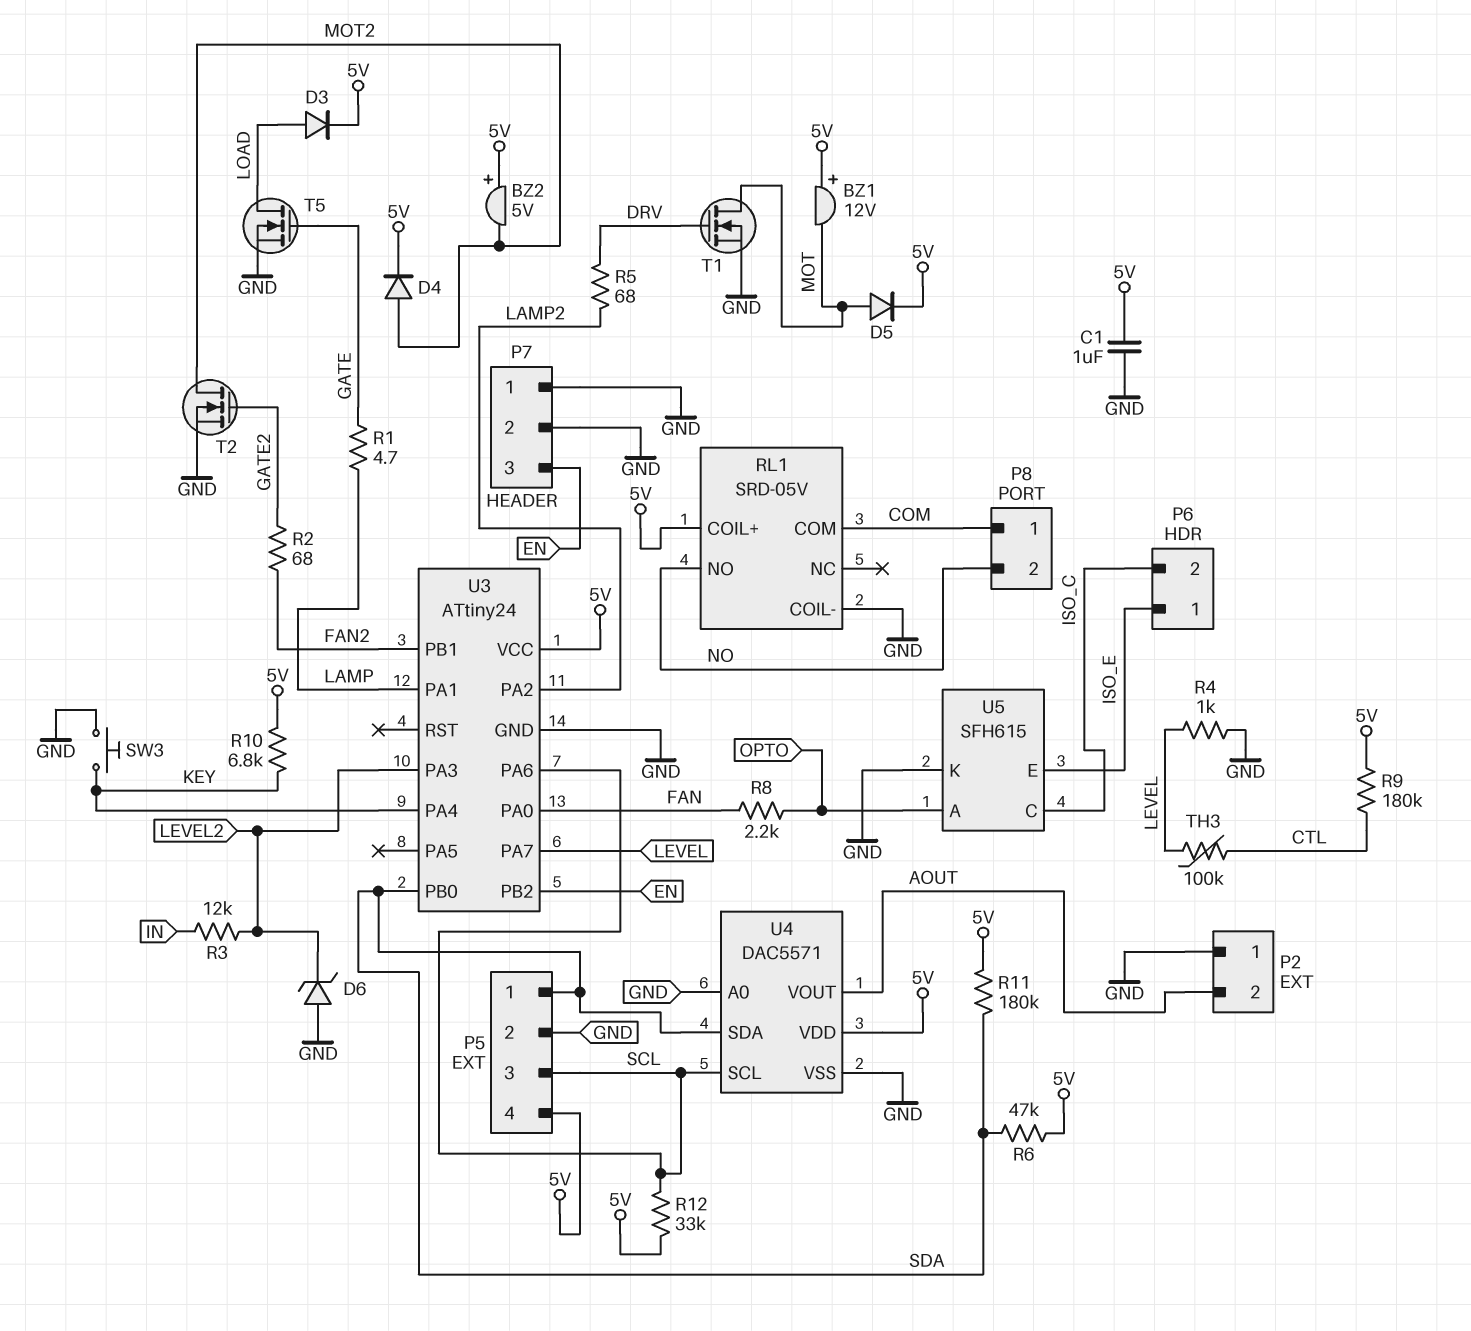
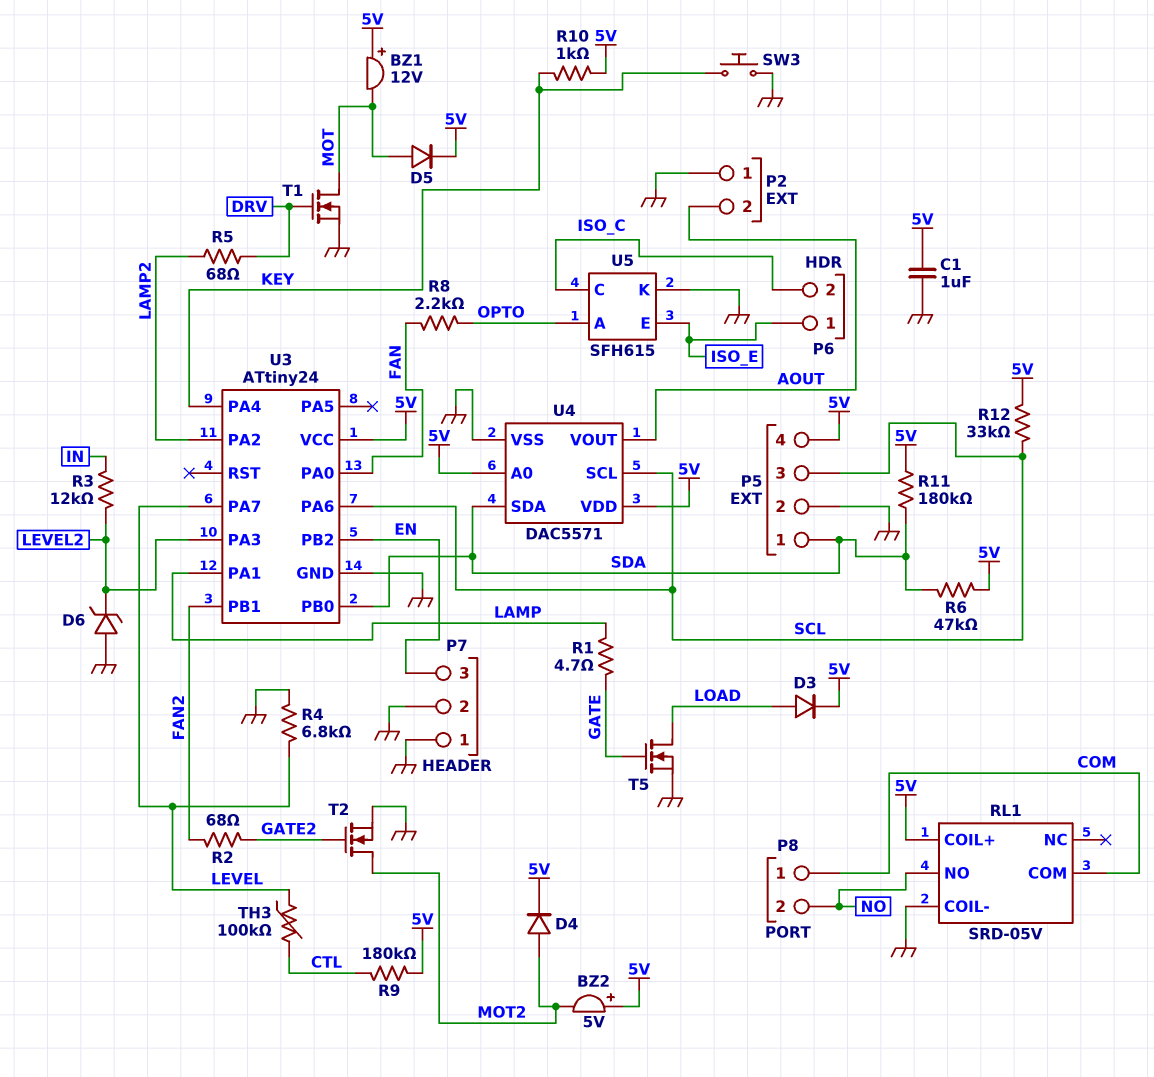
R4: 1k (GND, LEVEL) -> 6.8k (GND, LEVEL)
R10: 6.8k (5V, KEY) -> 1k (5V, KEY)
U4 pin A0: GND -> 5V

